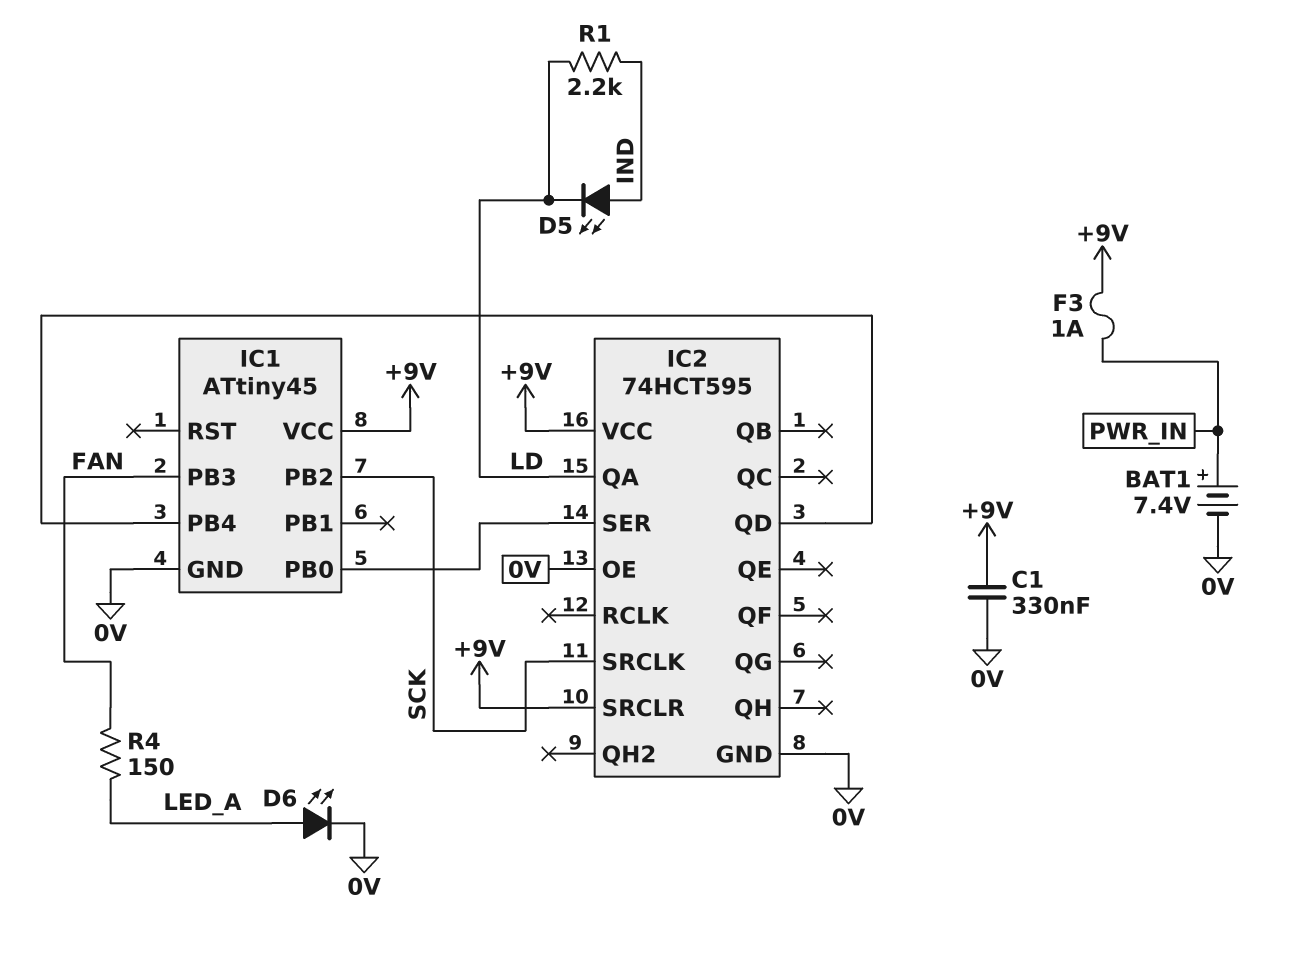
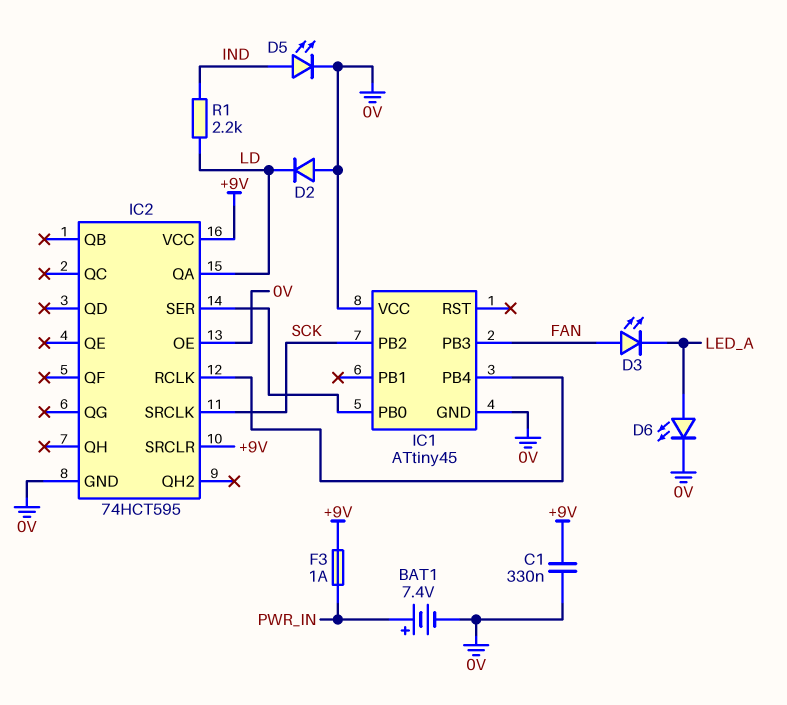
D2: none -> diode (A 0V, K LD)
D3: none -> LED (A FAN, K LED_A)
D5: LED (A IND, K LD) -> LED (A IND, K 0V)
IC1 pin VCC: +9V -> 0V
IC2 pin QD: IC1/PB4 -> none
IC2 pin RCLK: none -> IC1/PB4
R4: 150 (FAN, LED_A) -> none

